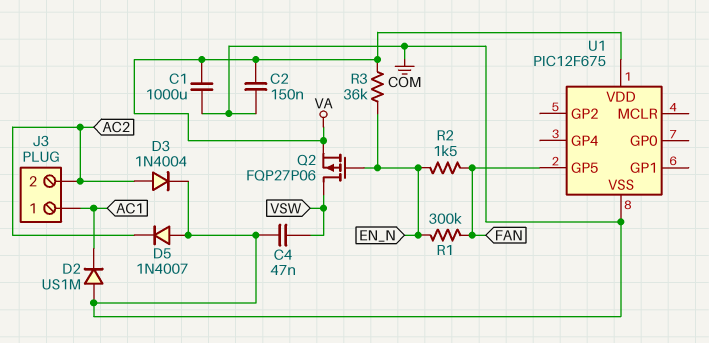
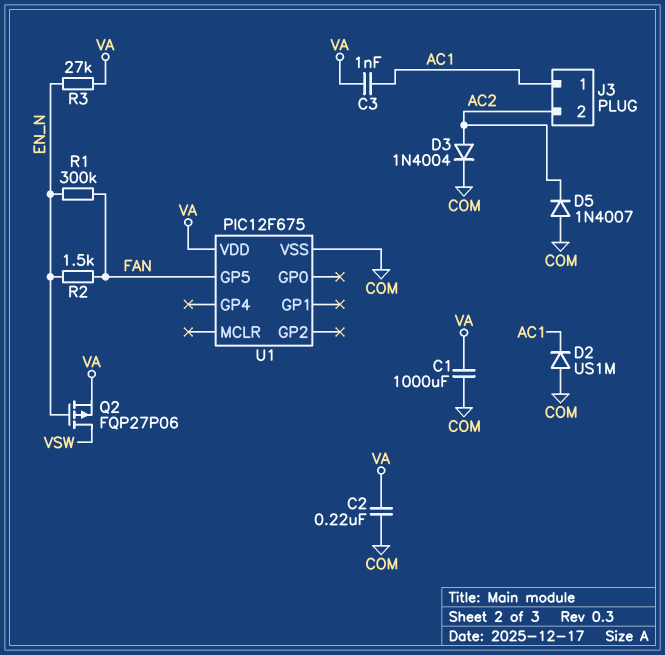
C2: 150nF (COM, VA) -> 220nF (COM, VA)
C3: none -> 1nF (AC1, VA)
C4: 47nF (COM, VSW) -> none
R3: 36k (EN_N, VA) -> 27k (EN_N, VA)

